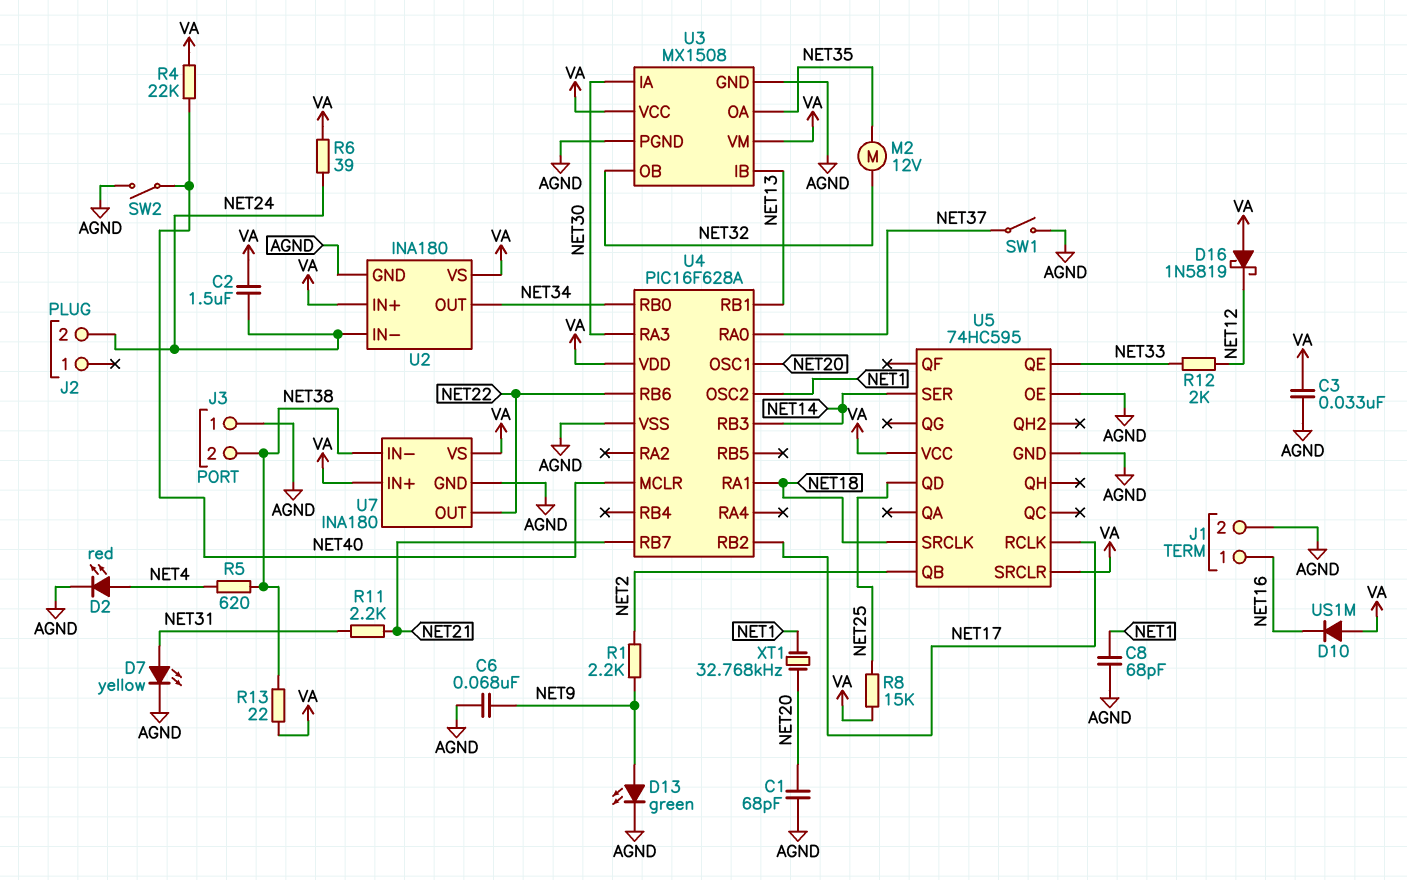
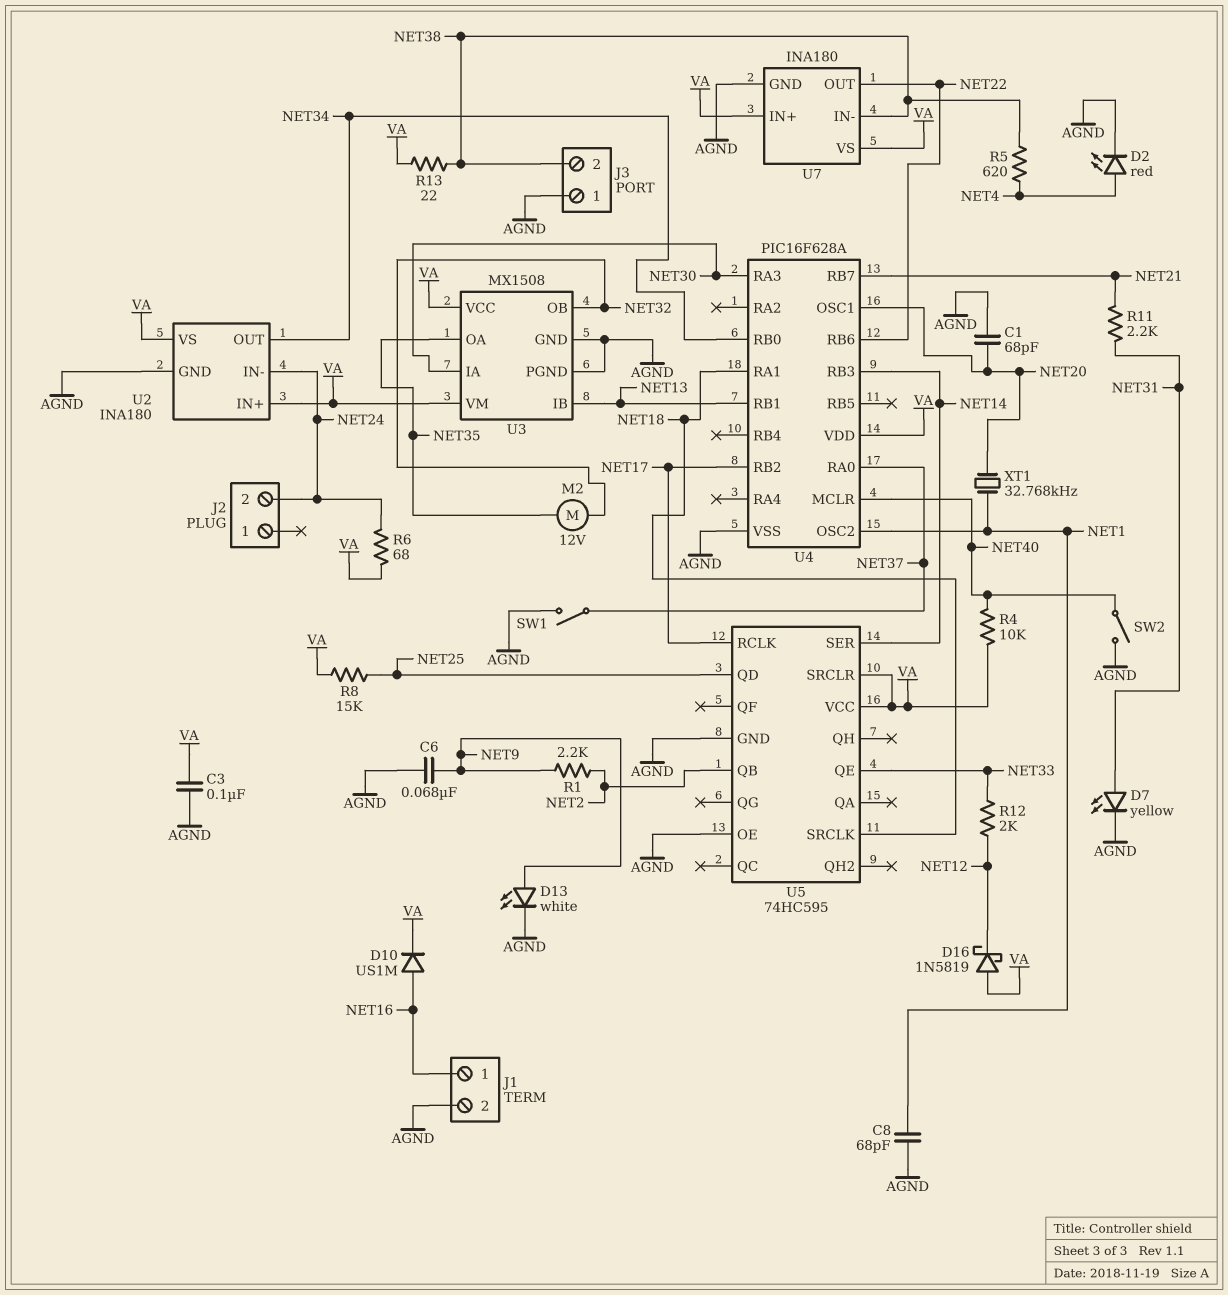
C2: 1.5uF (NET24, VA) -> none
C3: 33nF (AGND, VA) -> 100nF (AGND, VA)
D10: diode US1M (A VA, K NET16) -> diode US1M (A NET16, K VA)
D13: LED green (A NET9, K AGND) -> LED white (A NET9, K AGND)
R4: 22k (NET40, VA) -> 10k (NET40, VA)
R6: 39 (NET24, VA) -> 68 (NET24, VA)

